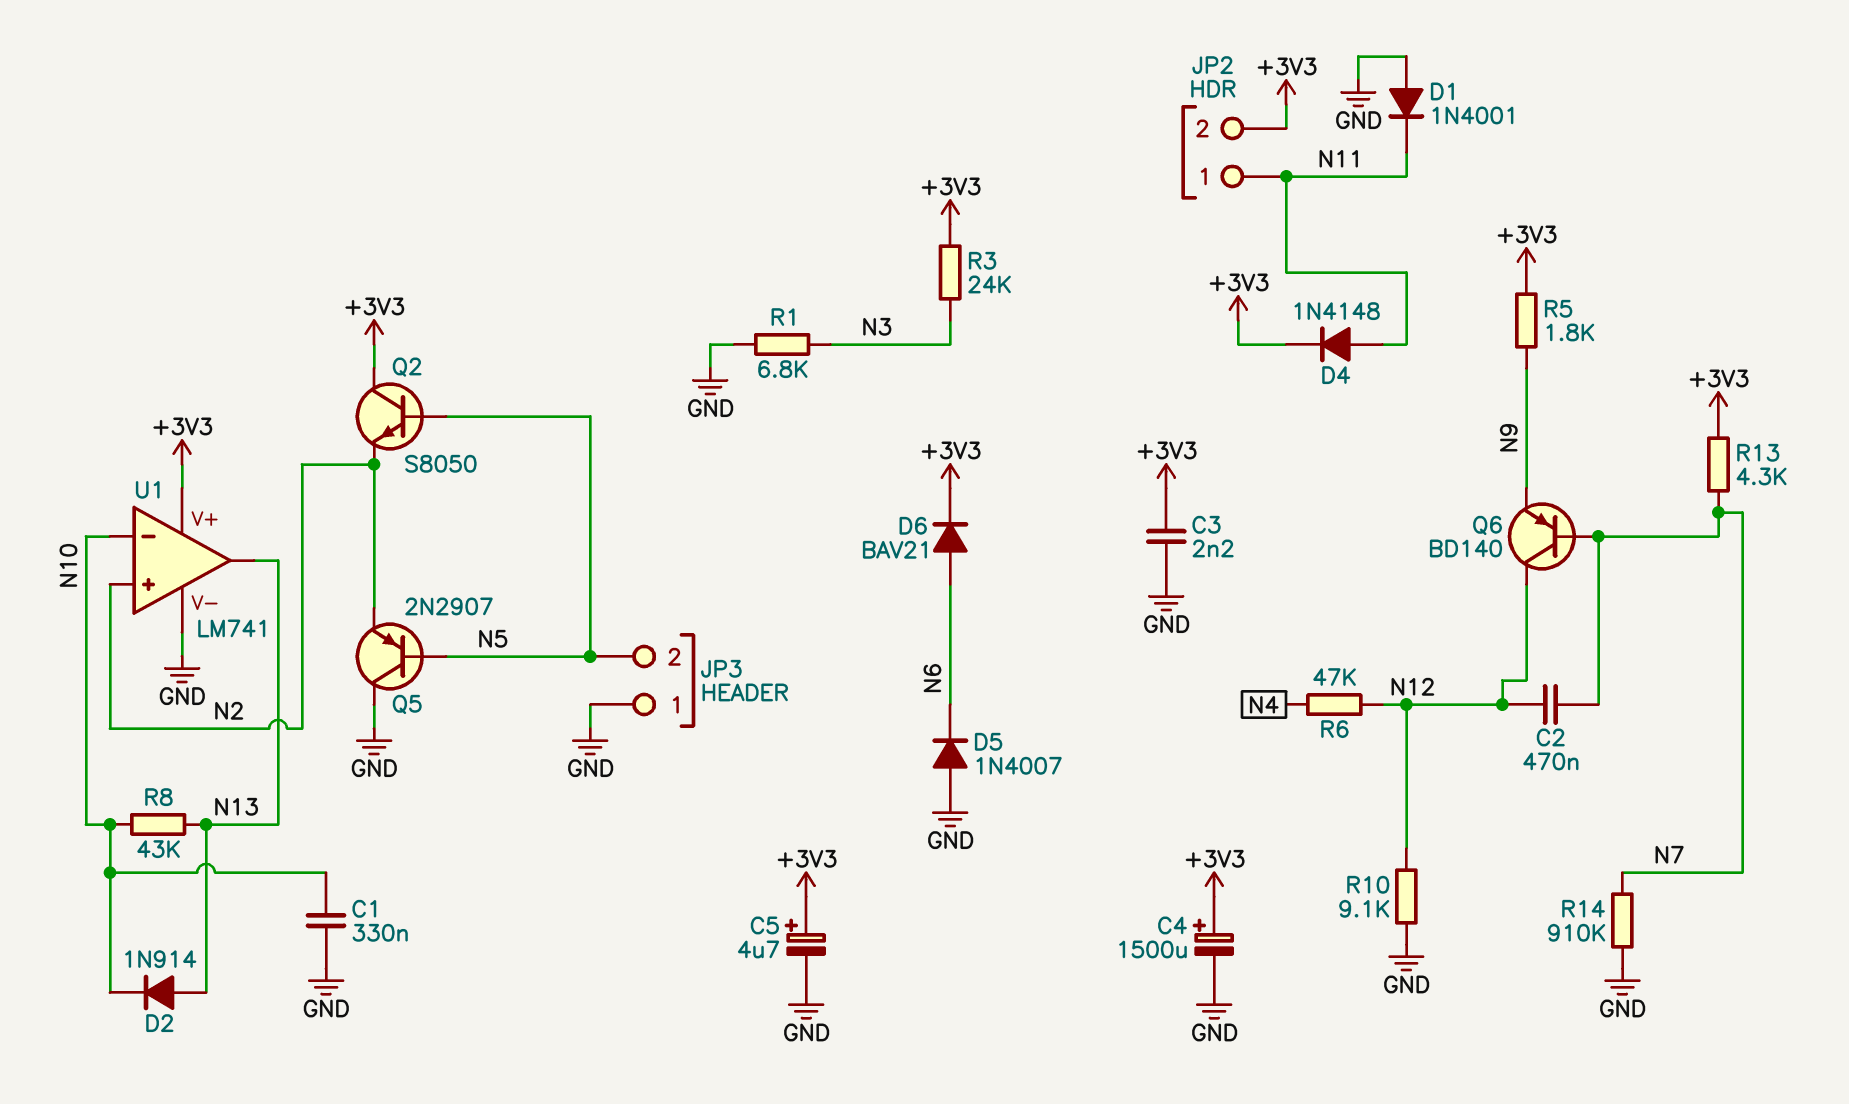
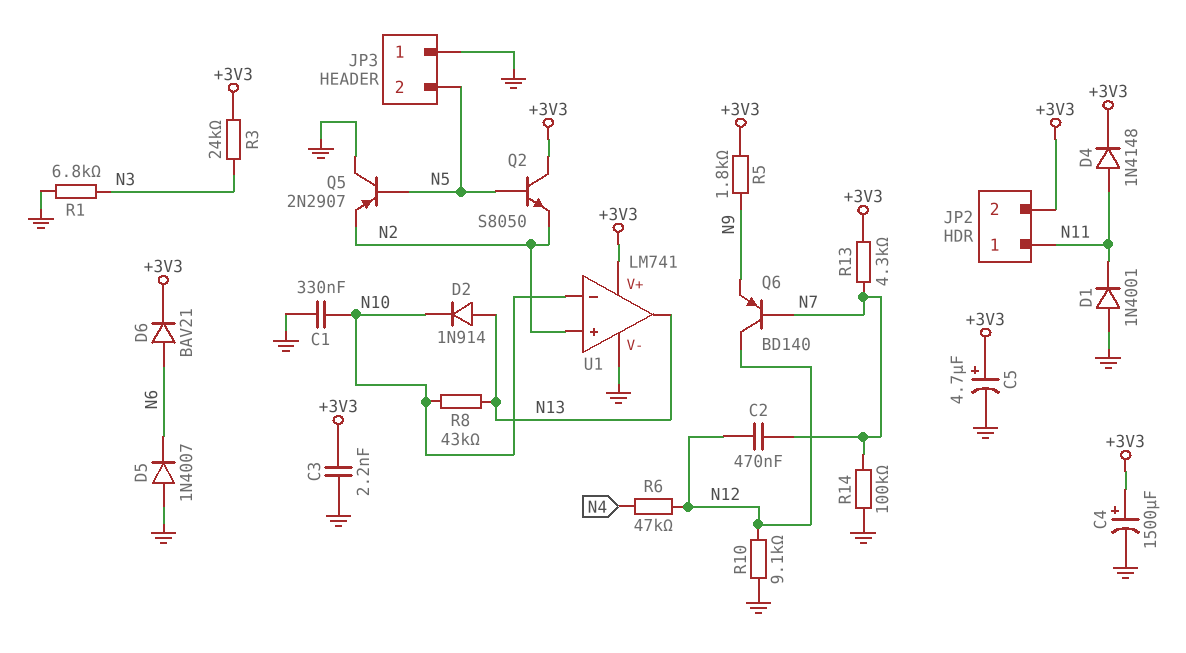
R14: 910k (GND, N7) -> 100k (GND, N7)

